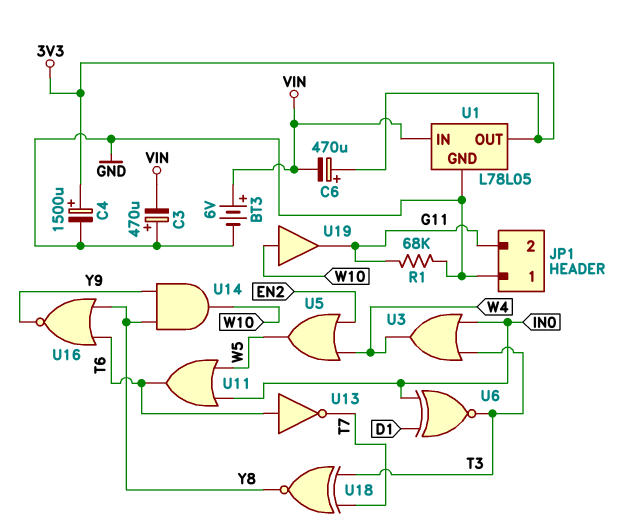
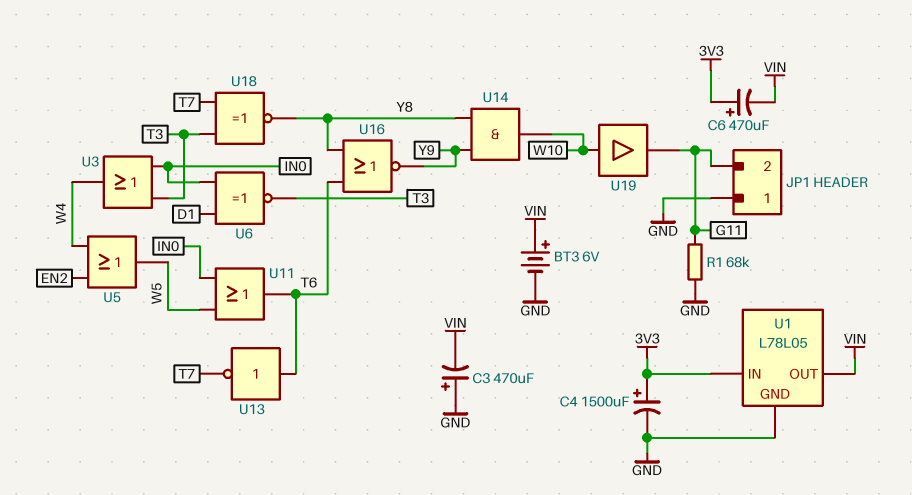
U1 pin IN: VIN -> 3V3
U1 pin OUT: 3V3 -> VIN

